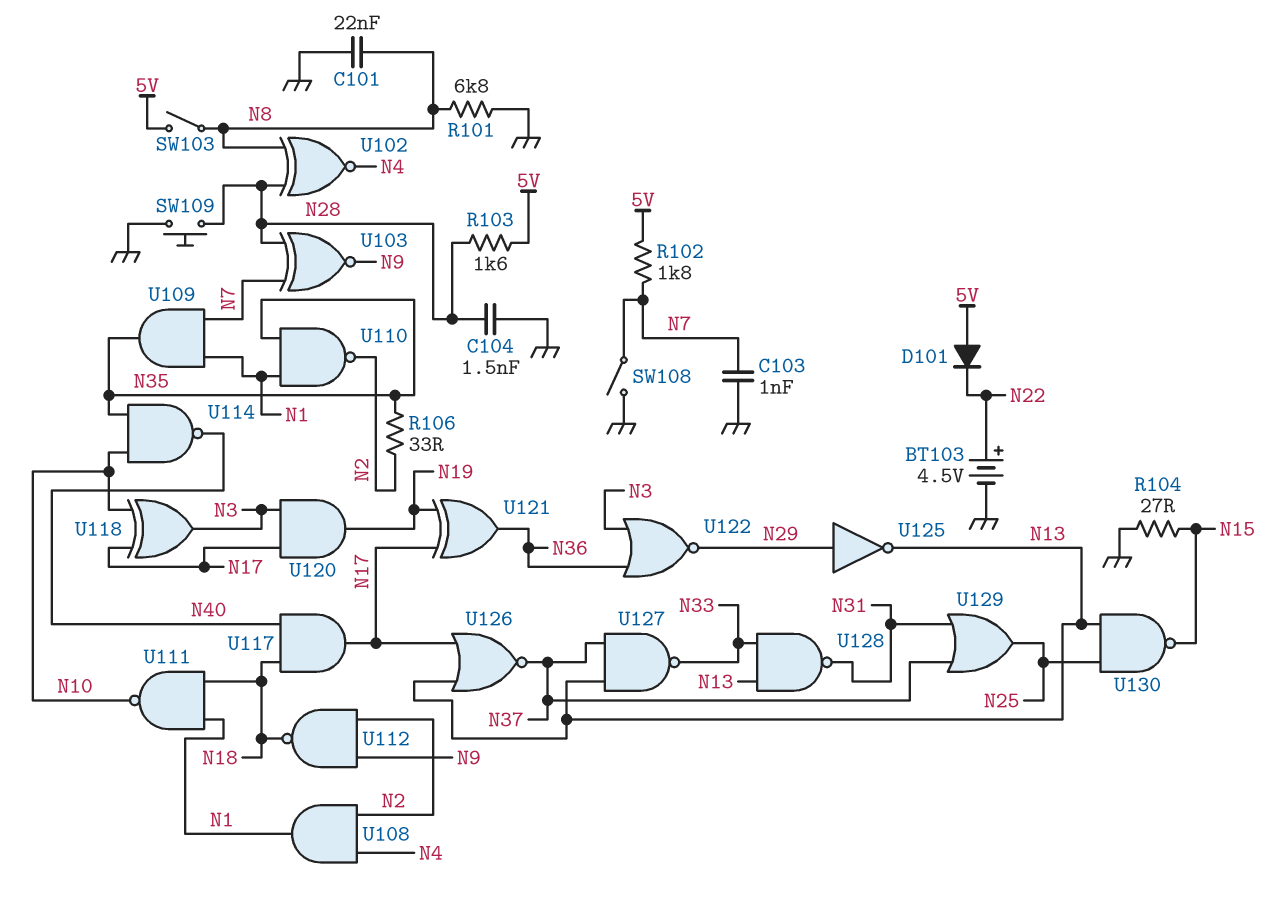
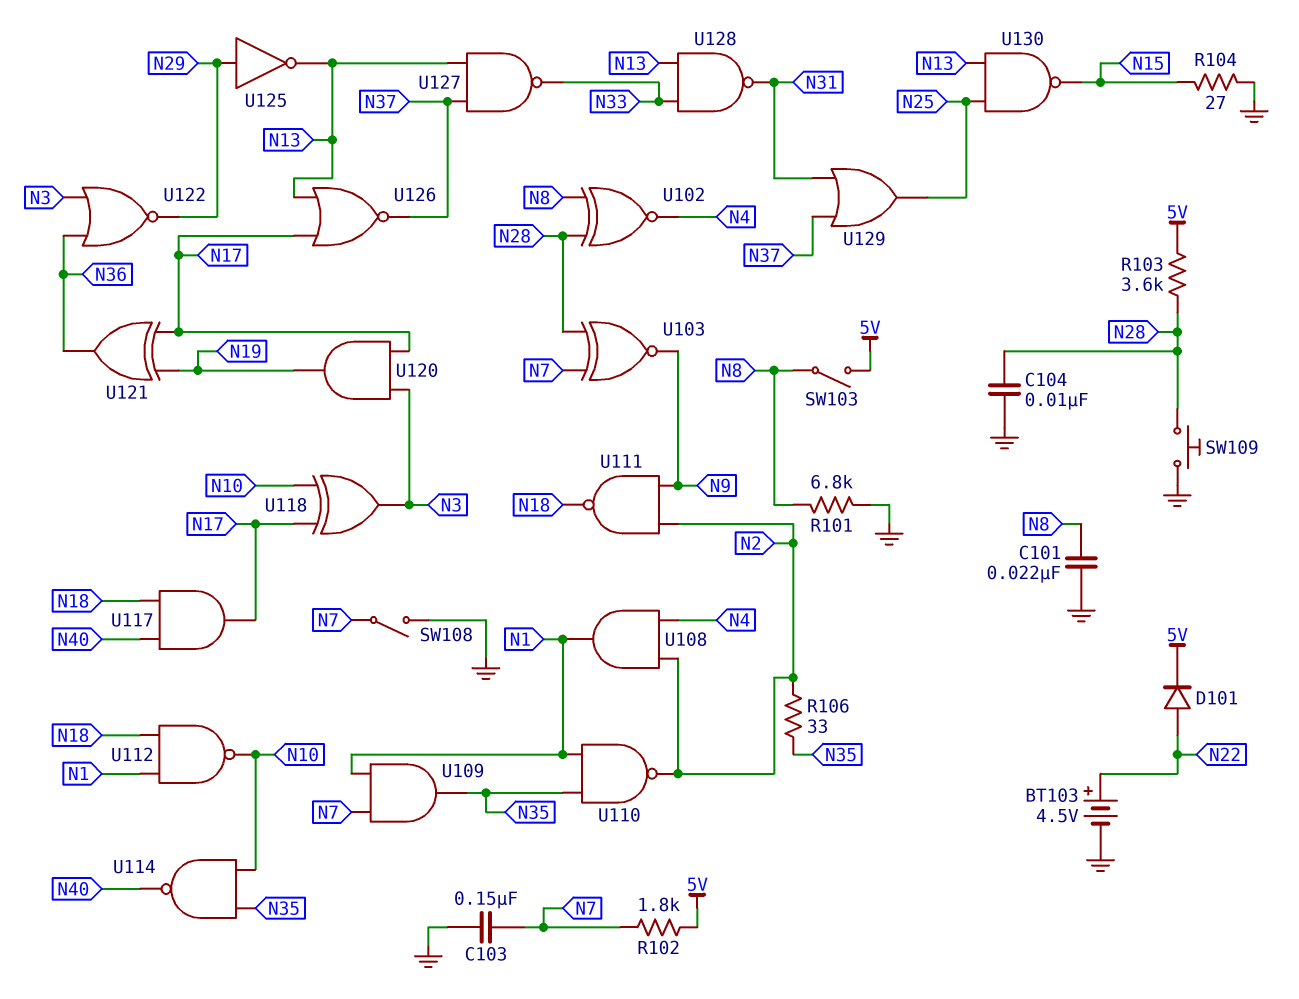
C103: 1nF (GND, N7) -> 150nF (GND, N7)
C104: 1.5nF (GND, N28) -> 10nF (GND, N28)
D101: diode (A 5V, K N22) -> diode (A N22, K 5V)
R103: 1.6k (5V, N28) -> 3.6k (5V, N28)
U111: NAND (in N1, in N18, out N10) -> NAND (in N2, in N9, out N18)
U112: NAND (in N2, in N9, out N18) -> NAND (in N1, in N18, out N10)

